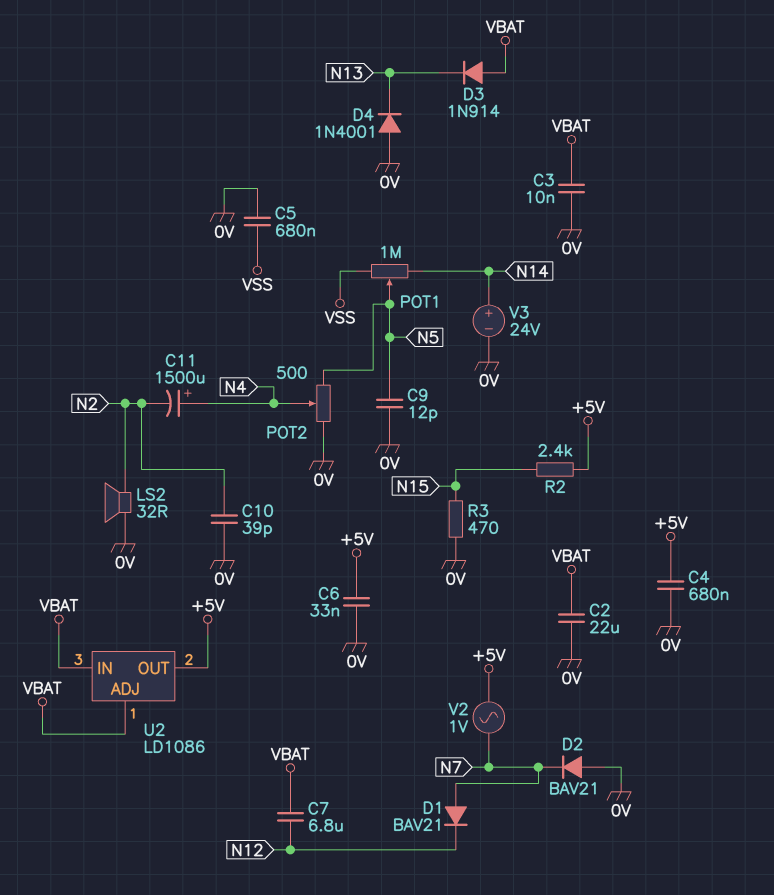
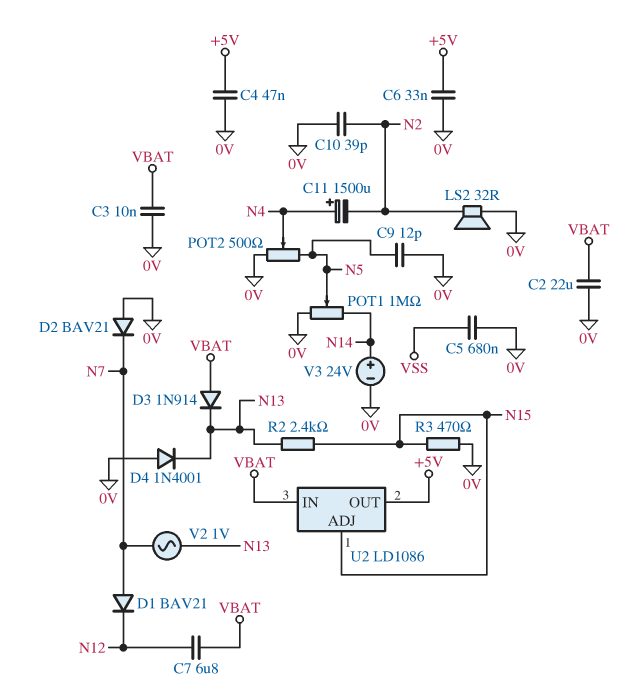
C4: 680nF (+5V, 0V) -> 47nF (+5V, 0V)
POT1: 1M (N14, VSS, wiper N5) -> 1M (0V, N14, wiper N5)
R2: 2.4k (+5V, N15) -> 2.4k (N13, N15)
U2 pin ADJ: VBAT -> N15
V2: AC 1V (+5V, N7) -> AC 1V (N7, N13)

